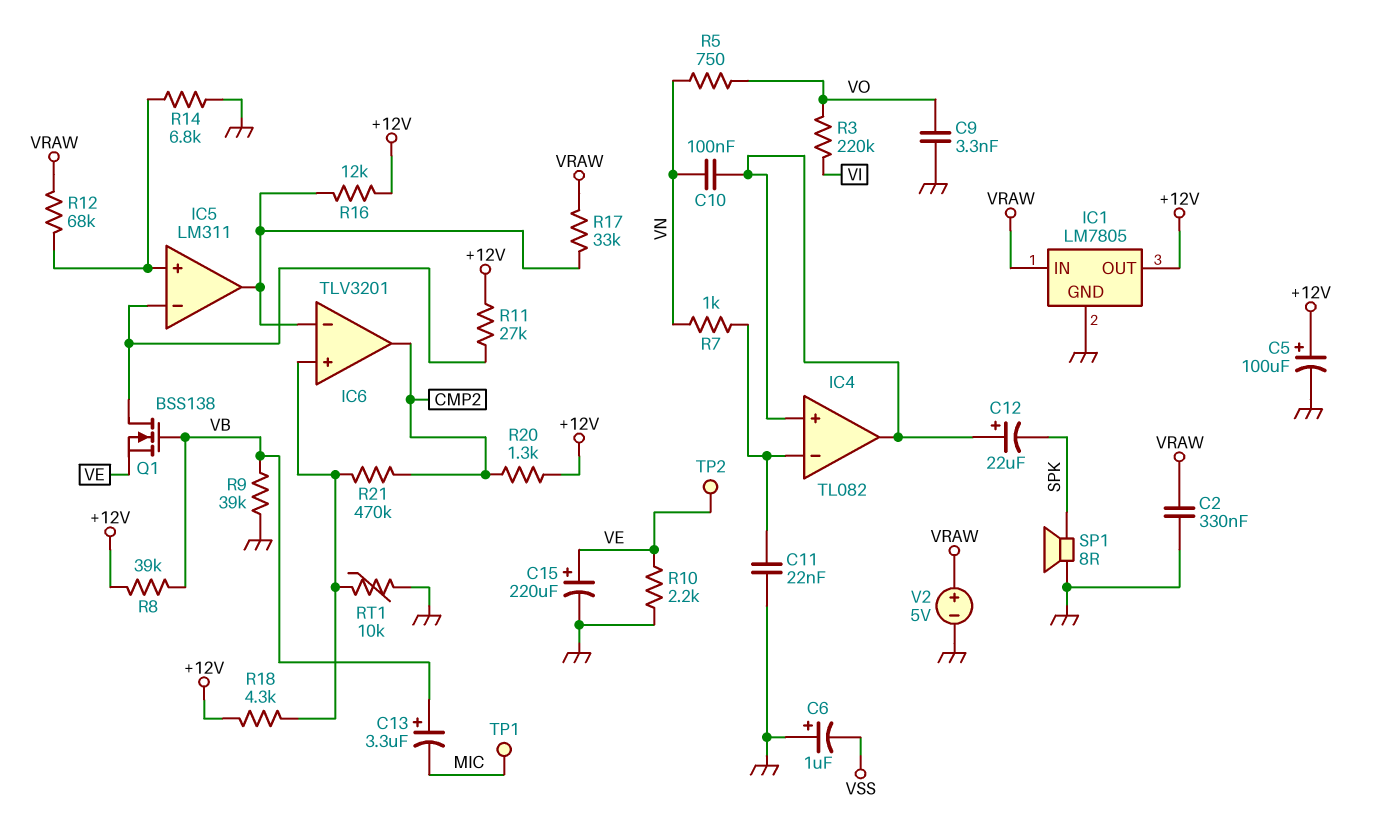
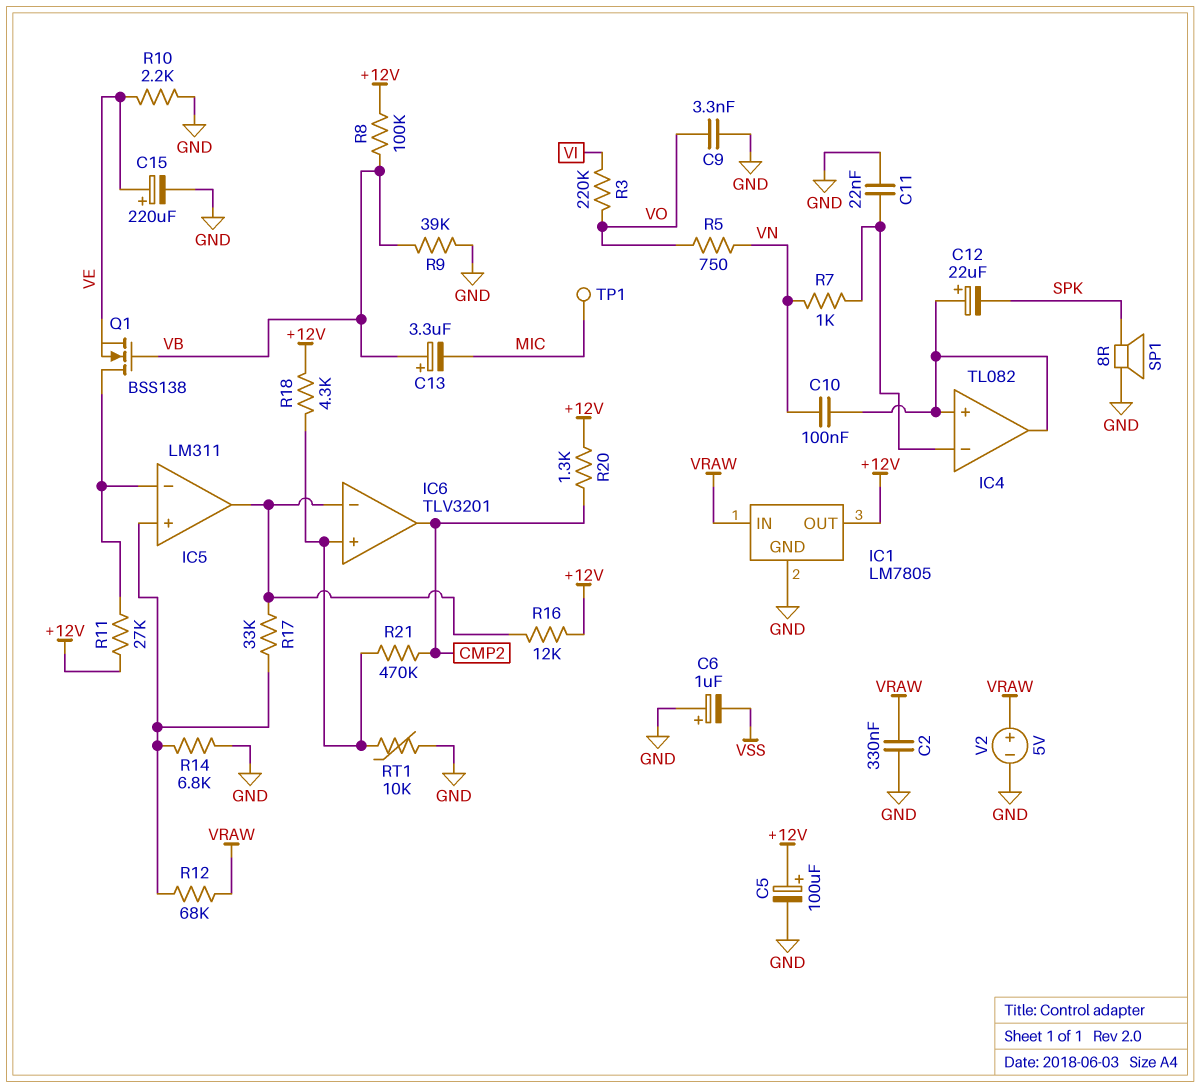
R8: 39k (+12V, VB) -> 100k (+12V, VB)
R17: 33k (IC5/out, VRAW) -> 33k (IC5/in+, IC5/out)
TP2: test point (VE) -> none

